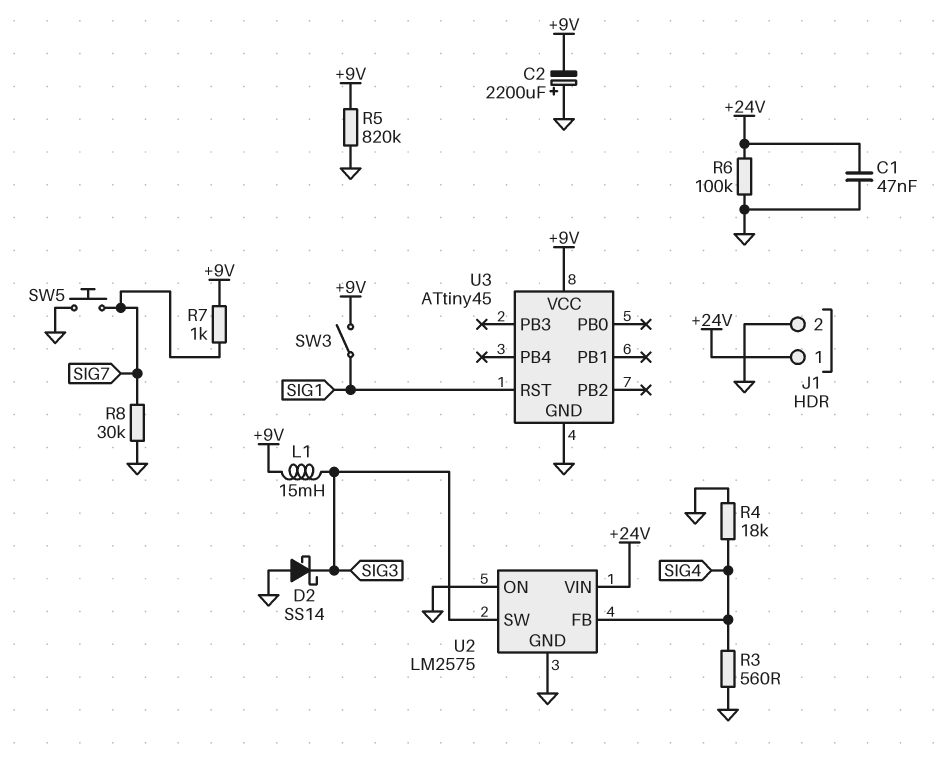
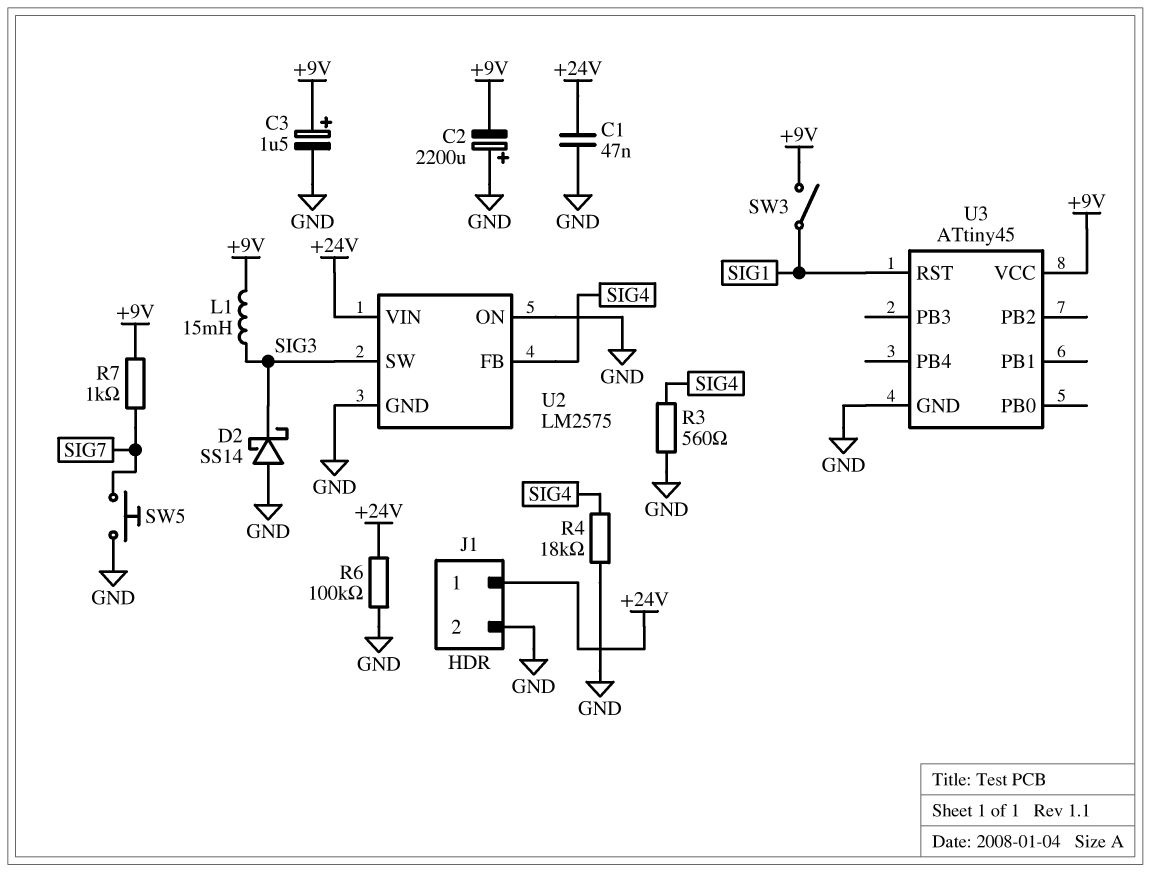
C3: none -> 1.5uF (plus +9V, minus GND)
R5: 820k (+9V, GND) -> none
R8: 30k (GND, SIG7) -> none

